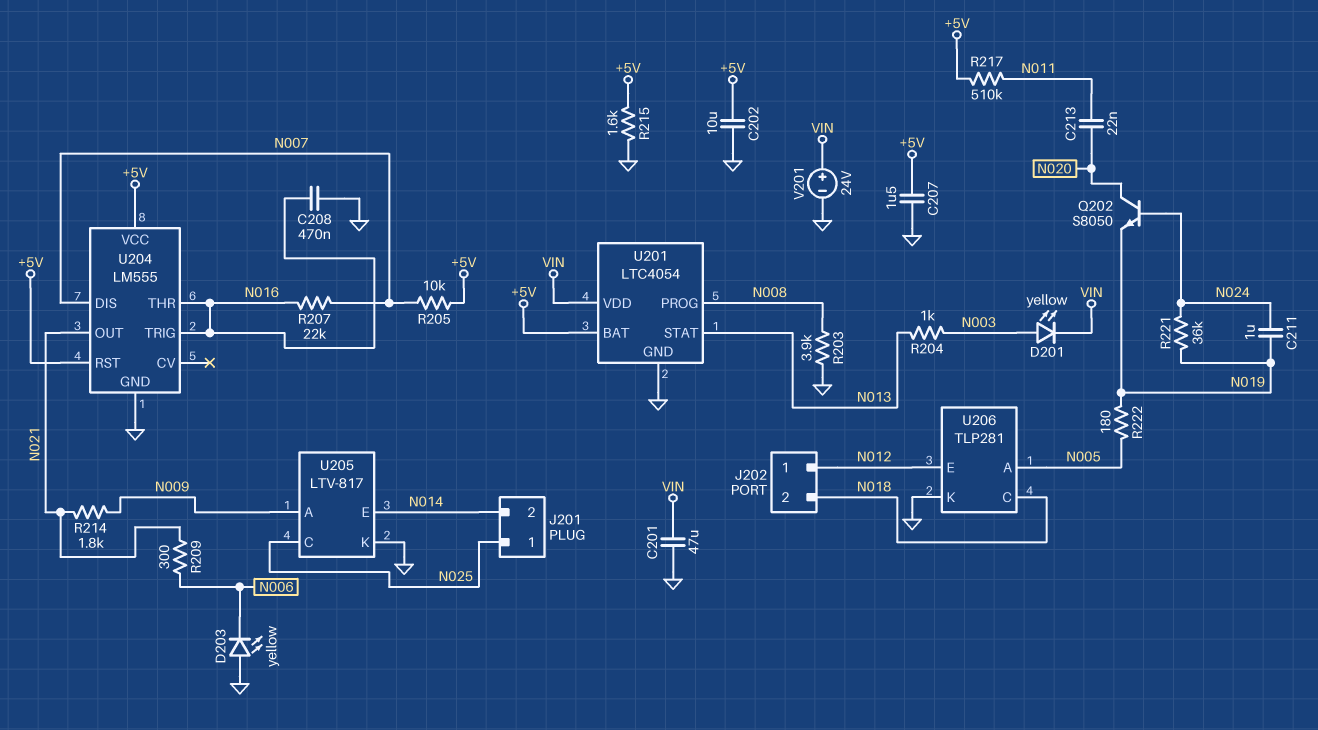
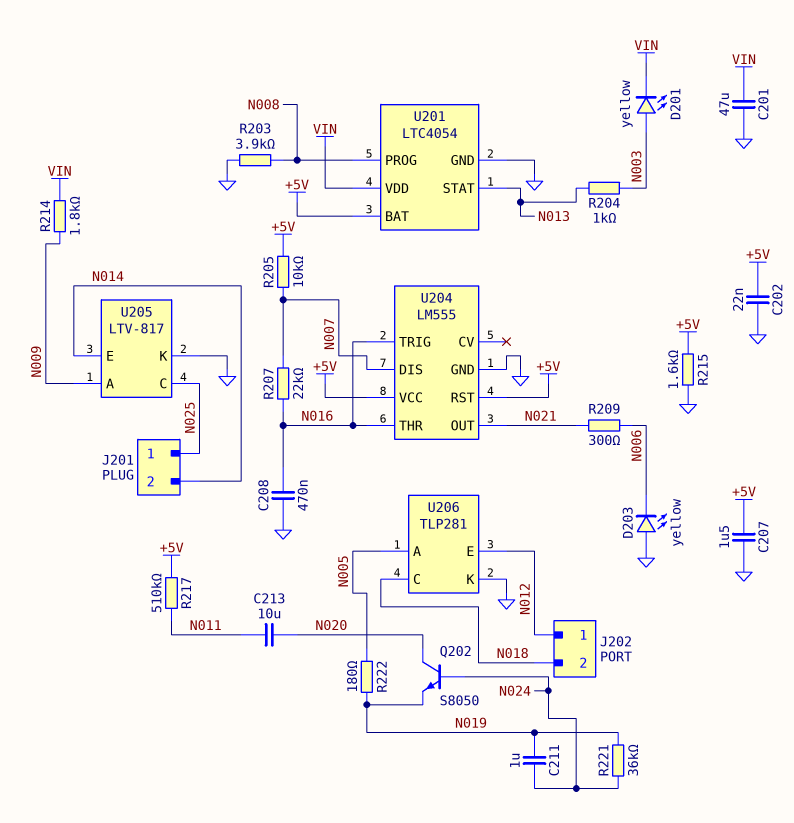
C202: 10uF (+5V, GND) -> 22nF (+5V, GND)
C213: 22nF (N011, N020) -> 10uF (N011, N020)
R214: 1.8k (N009, N021) -> 1.8k (N009, VIN)
V201: 24V (plus VIN, minus GND) -> none

